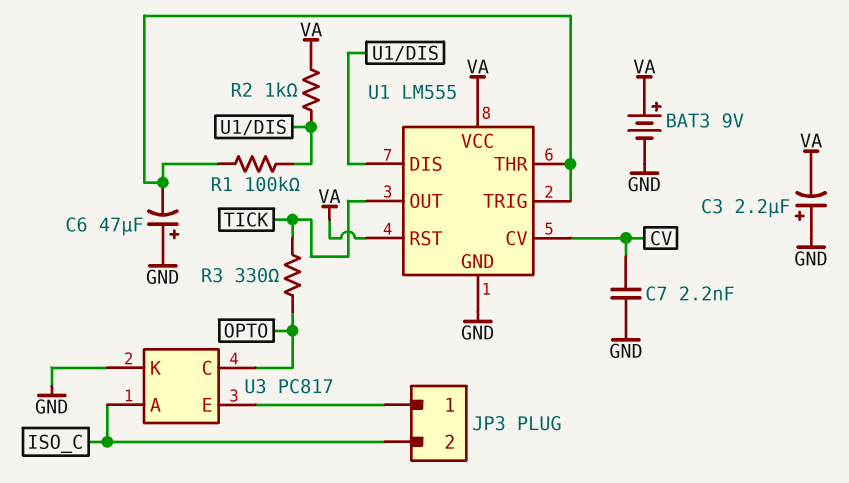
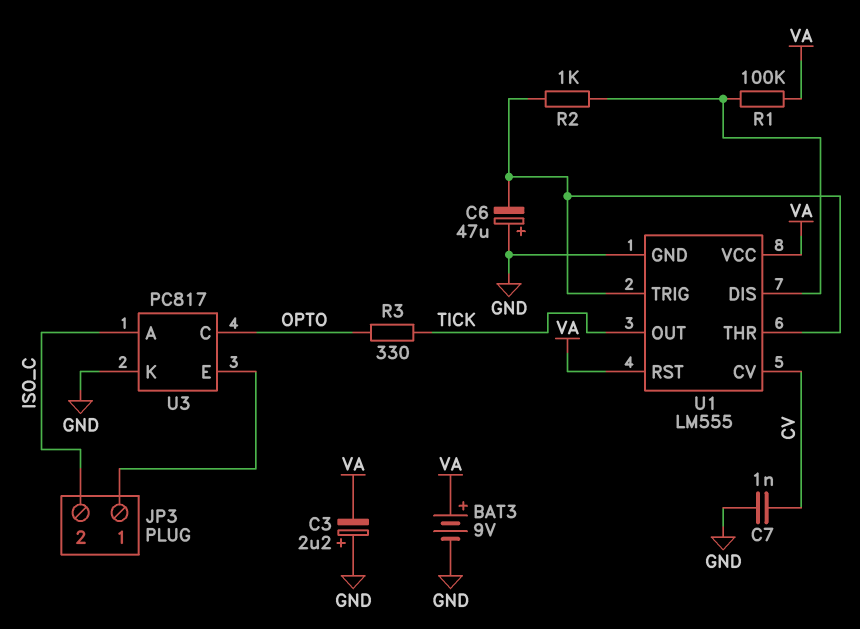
C7: 2.2nF (CV, GND) -> 1nF (CV, GND)
R1: 100k (U1/DIS, U1/THR) -> 100k (U1/DIS, VA)
R2: 1k (U1/DIS, VA) -> 1k (U1/DIS, U1/THR)

